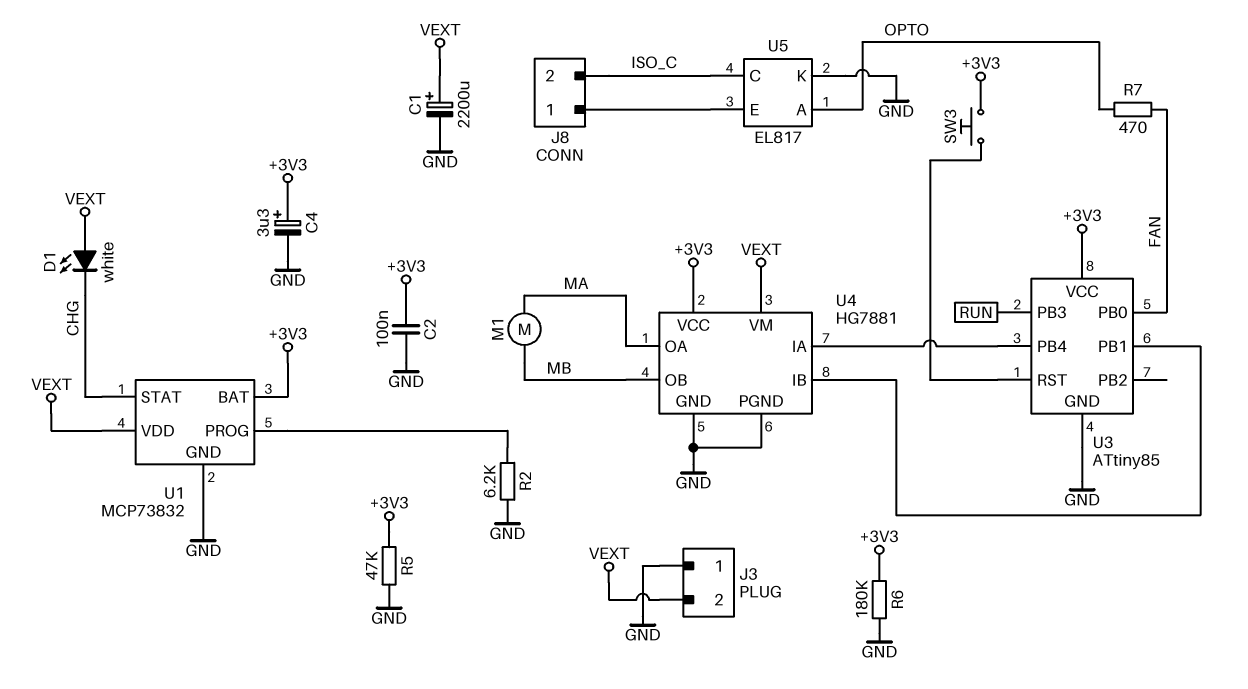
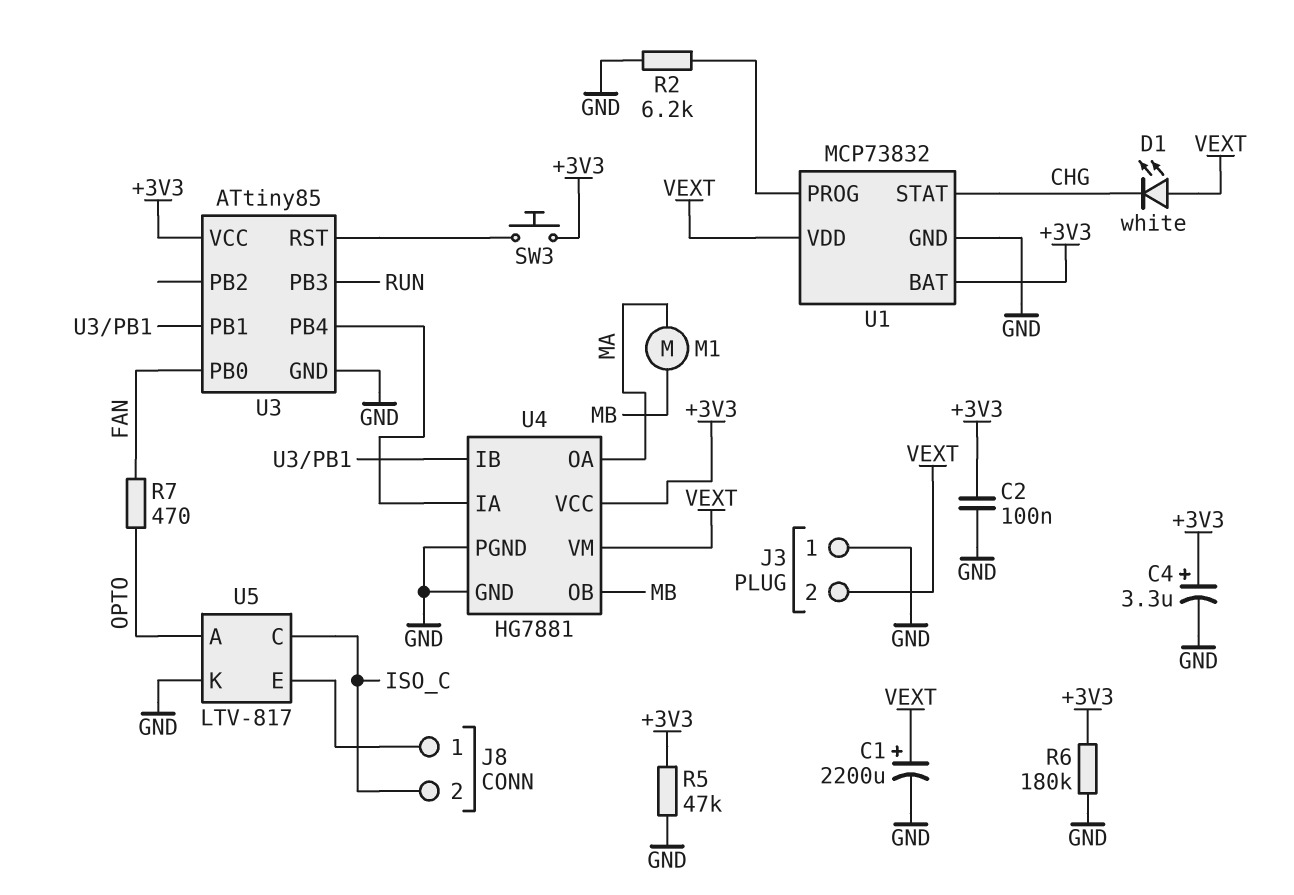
U5: EL817 -> LTV-817

